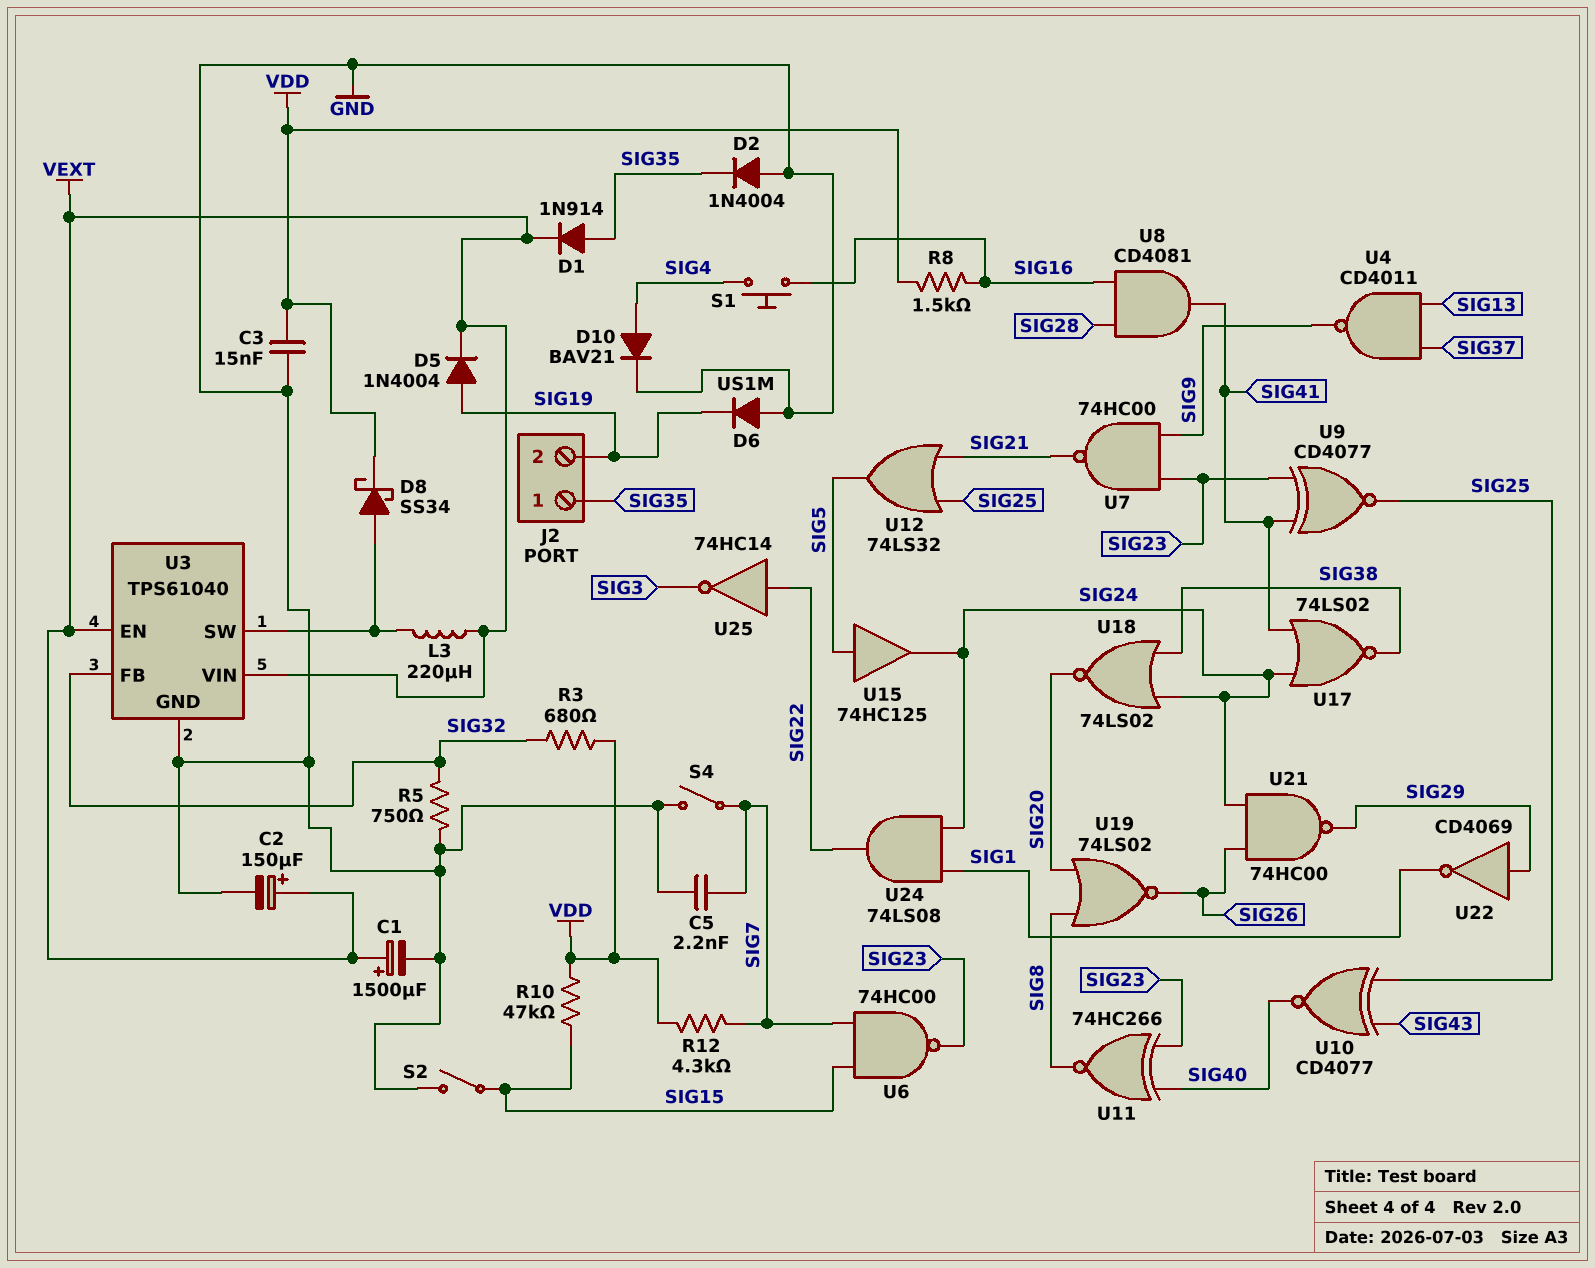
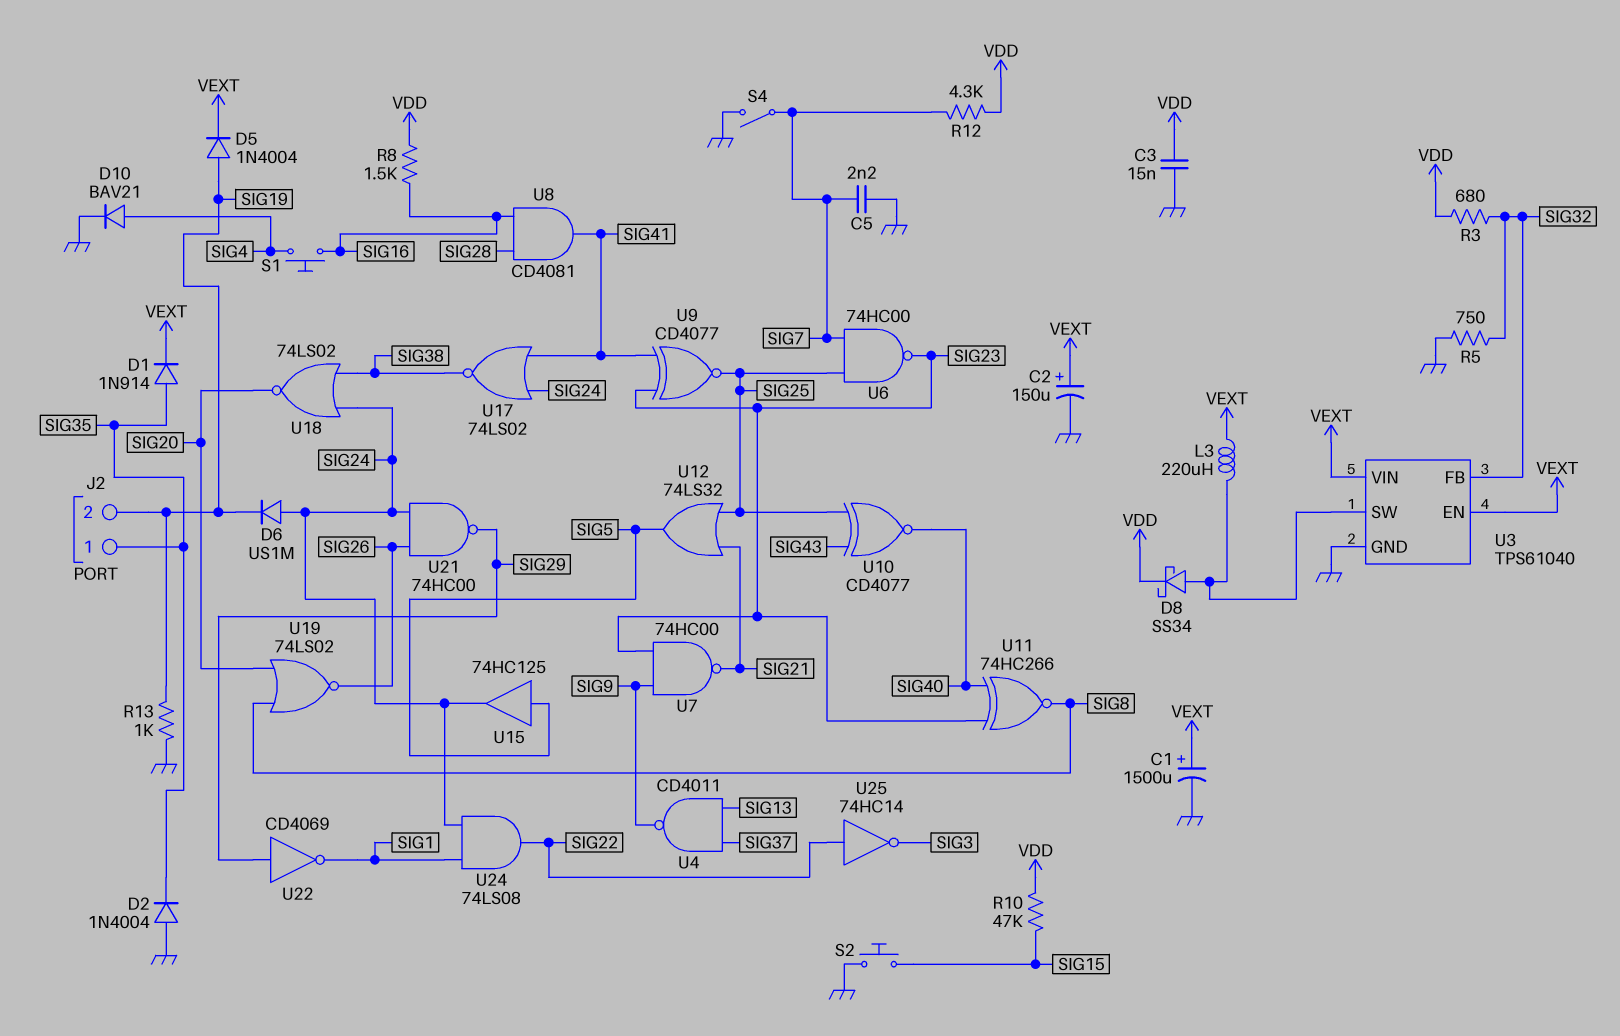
D6: diode US1M (A GND, K SIG19) -> diode US1M (A SIG24, K SIG19)
R13: none -> 1k (GND, SIG19)
S2: switch (GND, SIG15) -> button (GND, SIG15)
U6: NAND 74HC00 (in SIG7, in SIG15, out SIG23) -> NAND 74HC00 (in SIG7, in SIG25, out SIG23)

